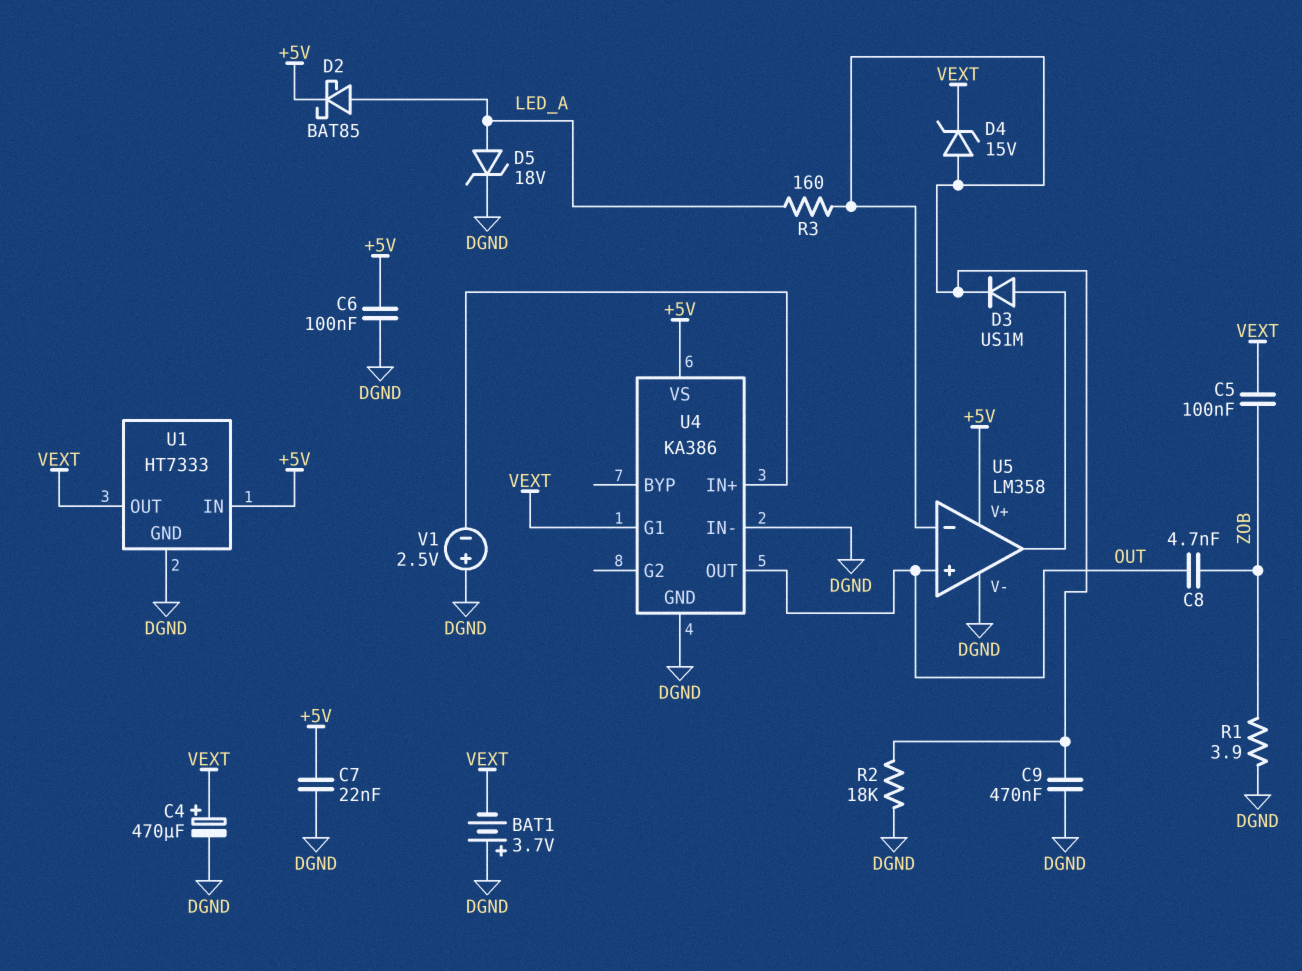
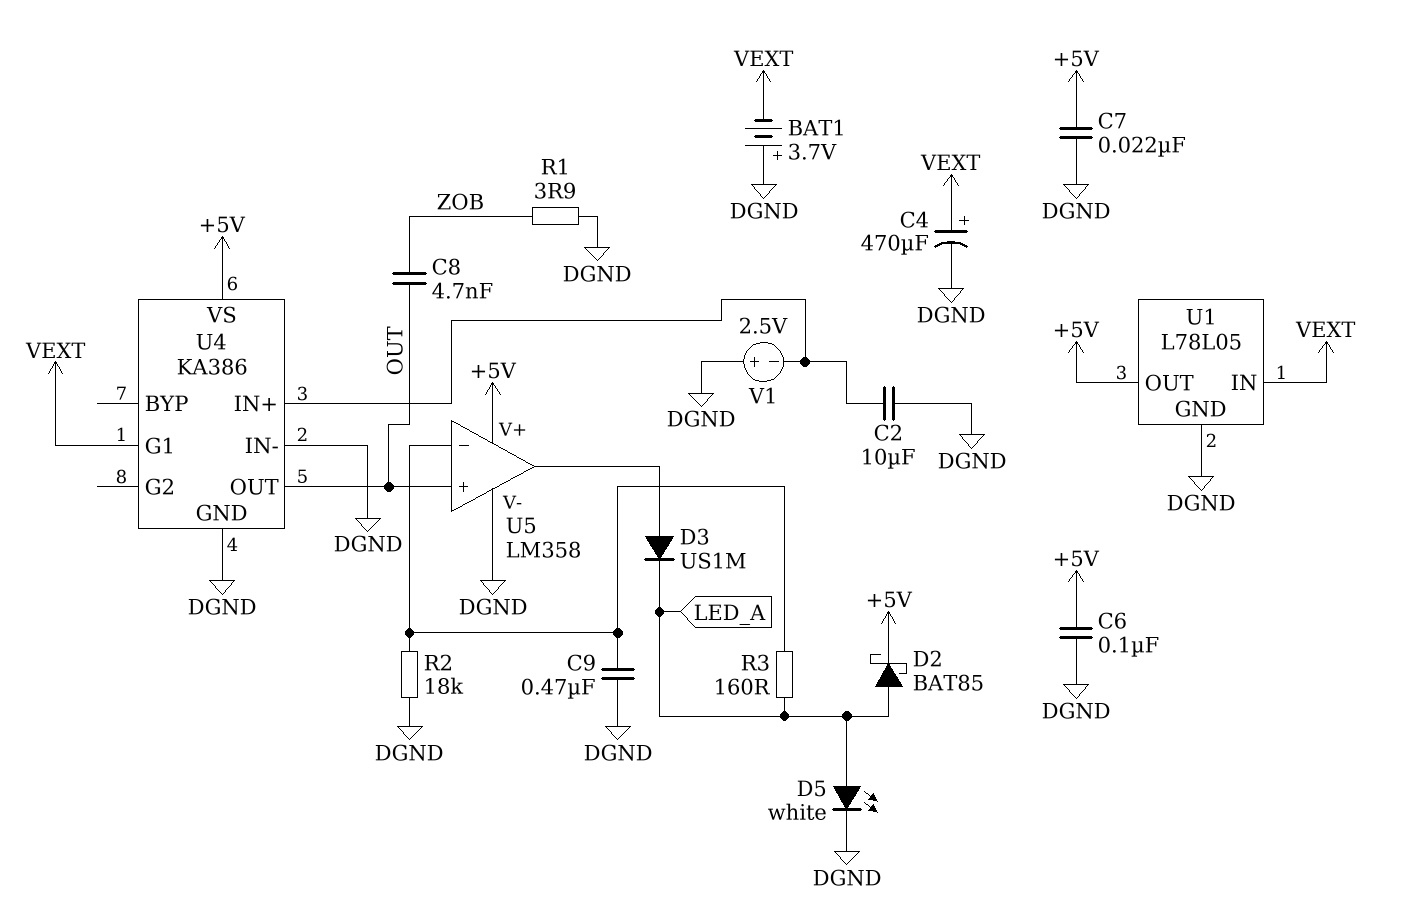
C2: none -> 10uF (DGND, U4/IN+)
C5: 100nF (VEXT, ZOB) -> none
D3: diode US1M (A U5/out, K U5/in-) -> diode US1M (A U5/out, K LED_A)
D4: zener 15V (A U5/in-, K VEXT) -> none
D5: zener 18V (A LED_A, K DGND) -> LED white (A LED_A, K DGND)
U1: HT7333 -> L78L05
U1 pin IN: +5V -> VEXT
U1 pin OUT: VEXT -> +5V

